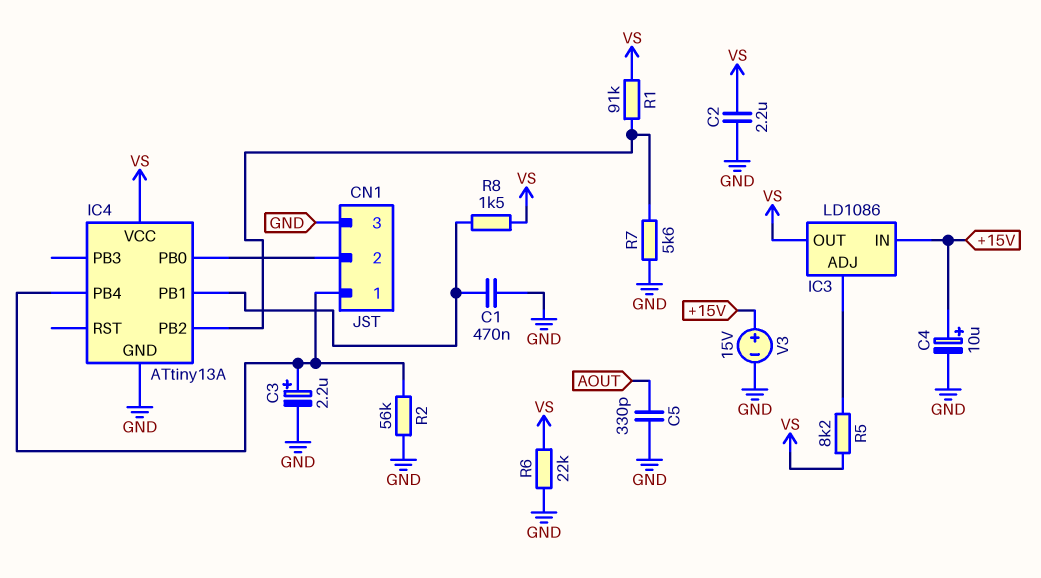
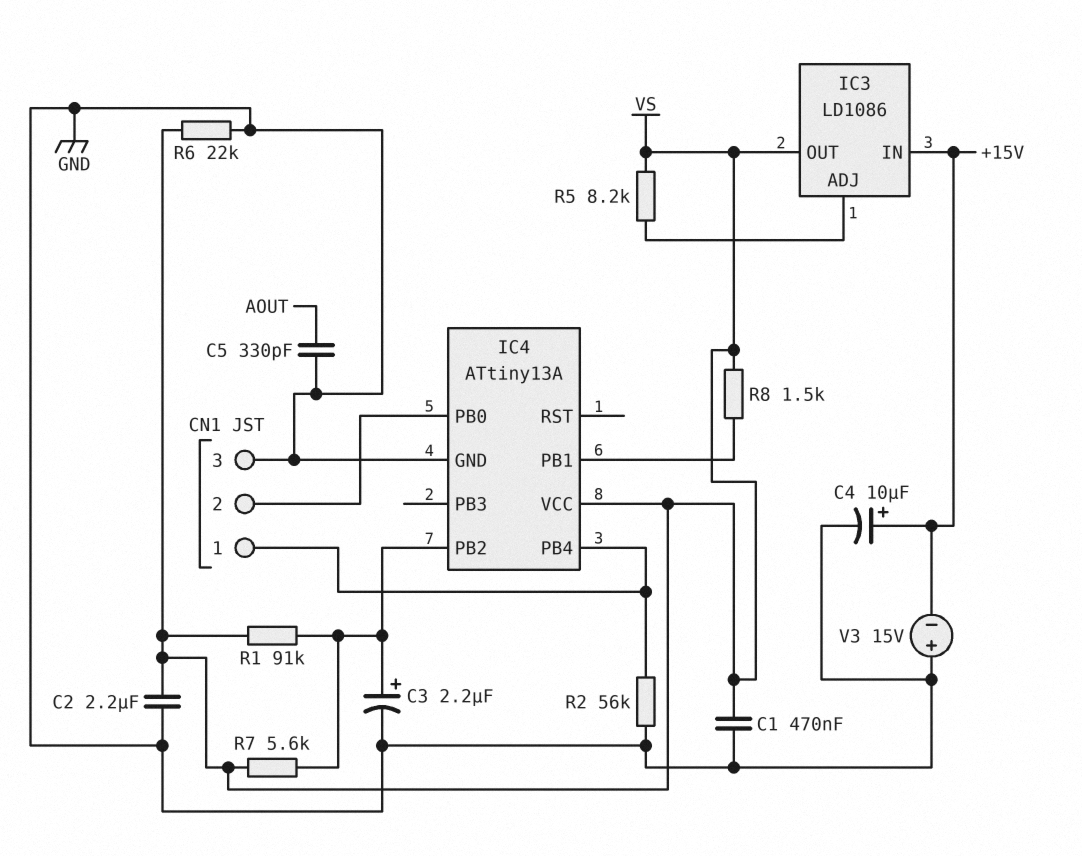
C1: 470nF (GND, IC4/PB1) -> 470nF (GND, VS)
C3: 2.2uF (plus CN1/1, minus GND) -> 2.2uF (plus IC4/PB2, minus GND)
R7: 5.6k (GND, IC4/PB2) -> 5.6k (IC4/PB2, VS)
V3: 15V (plus +15V, minus GND) -> 15V (plus GND, minus +15V)

